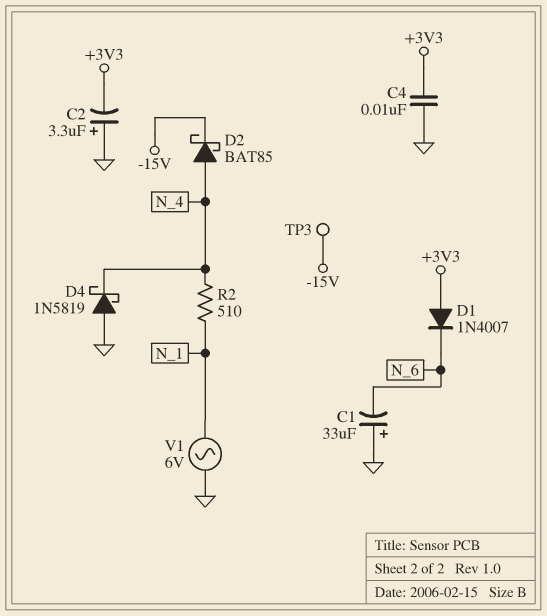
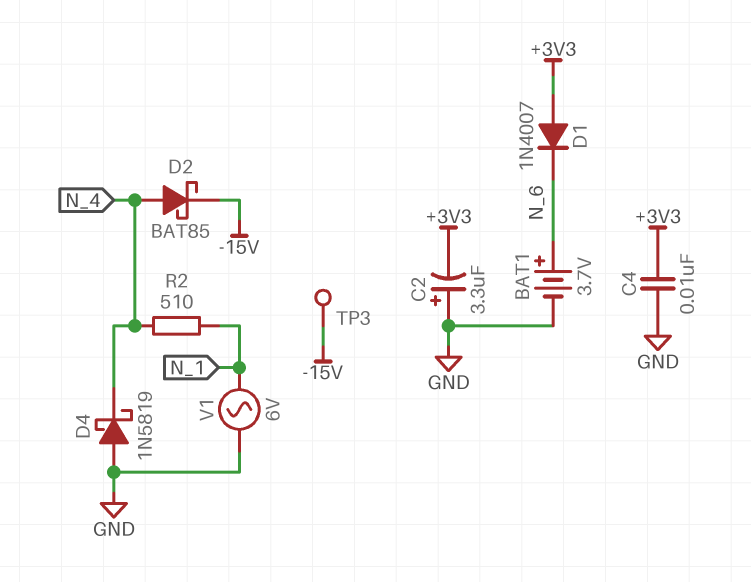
BAT1: none -> 3.7V (plus N_6, minus GND)
C1: 33uF (plus GND, minus N_6) -> none

